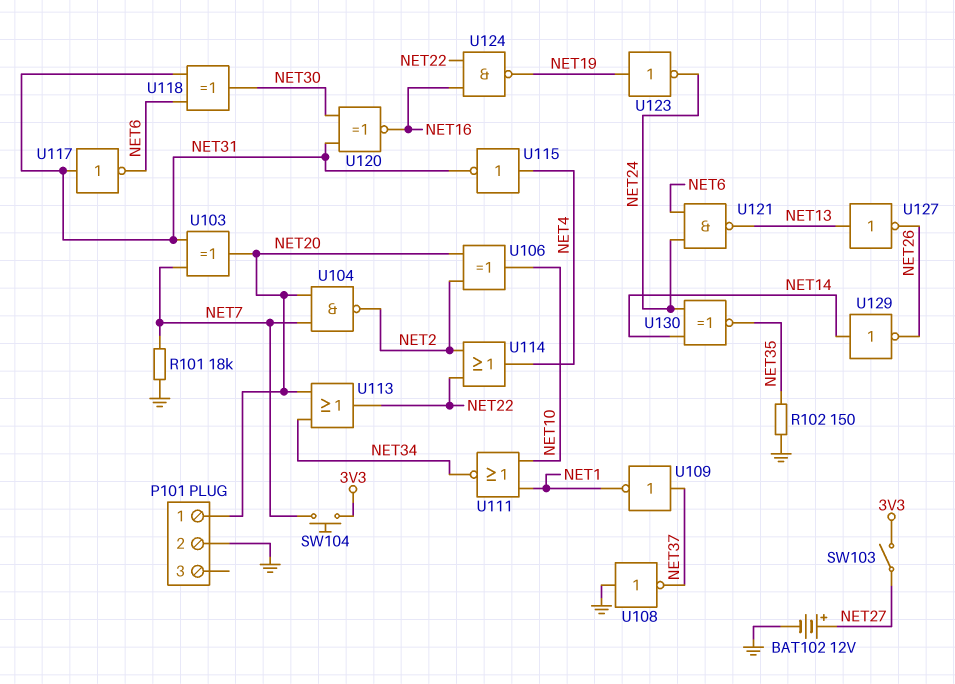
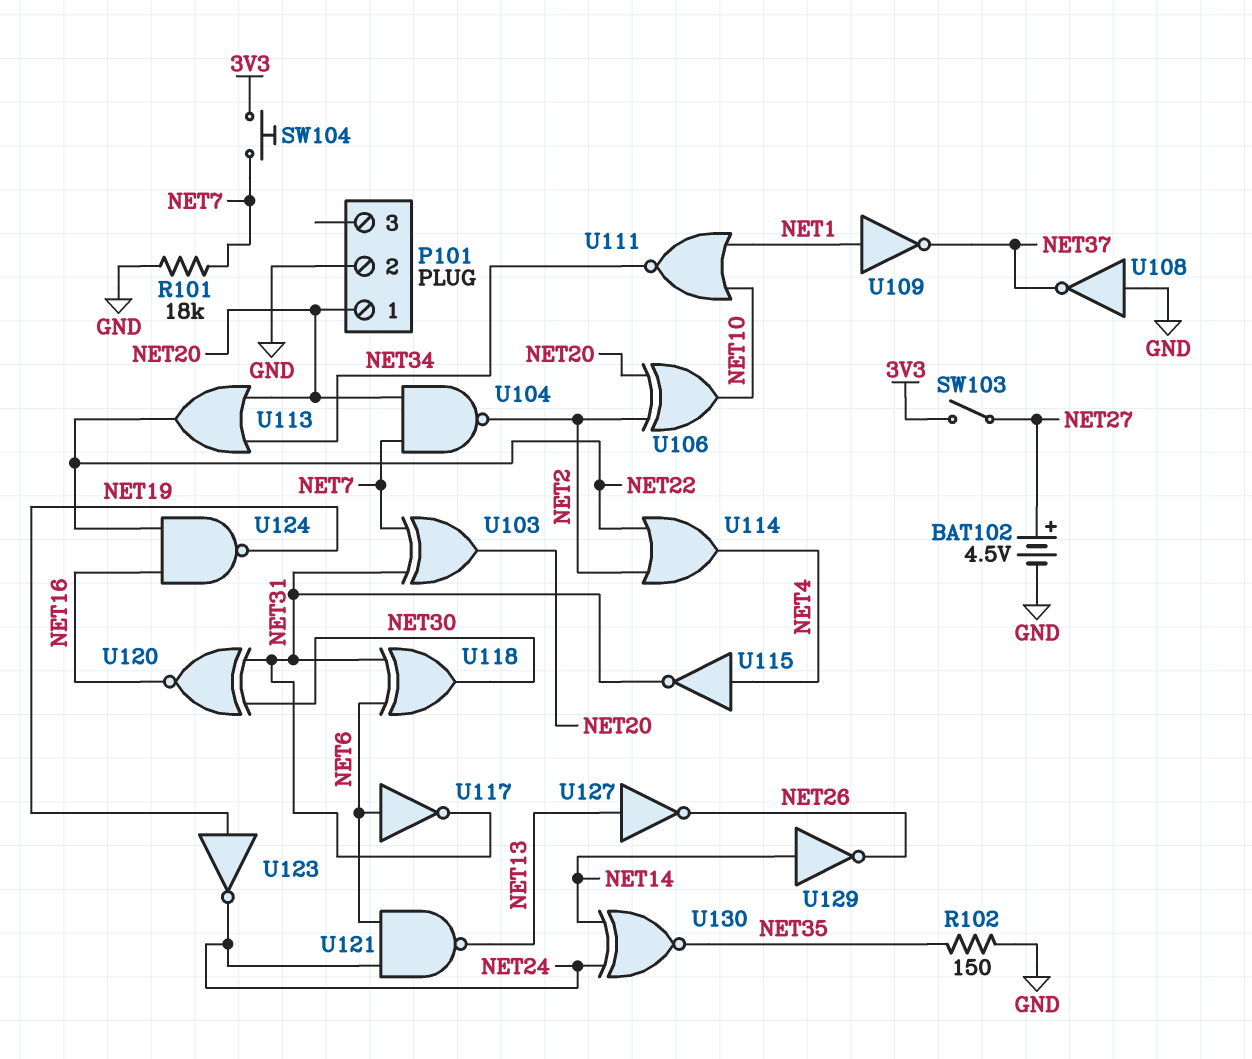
BAT102: 12V (plus NET27, minus GND) -> 4.5V (plus NET27, minus GND)
U109: NOT (in NET37, out NET1) -> NOT (in NET1, out NET37)
U117: NOT (in NET31, out NET6) -> NOT (in NET6, out NET31)

